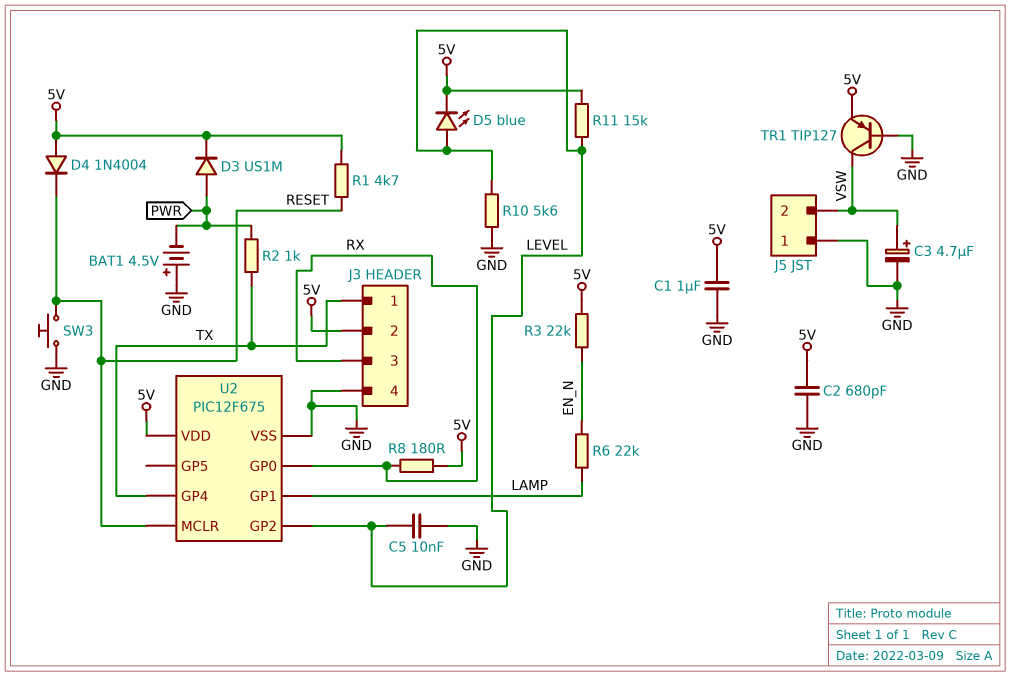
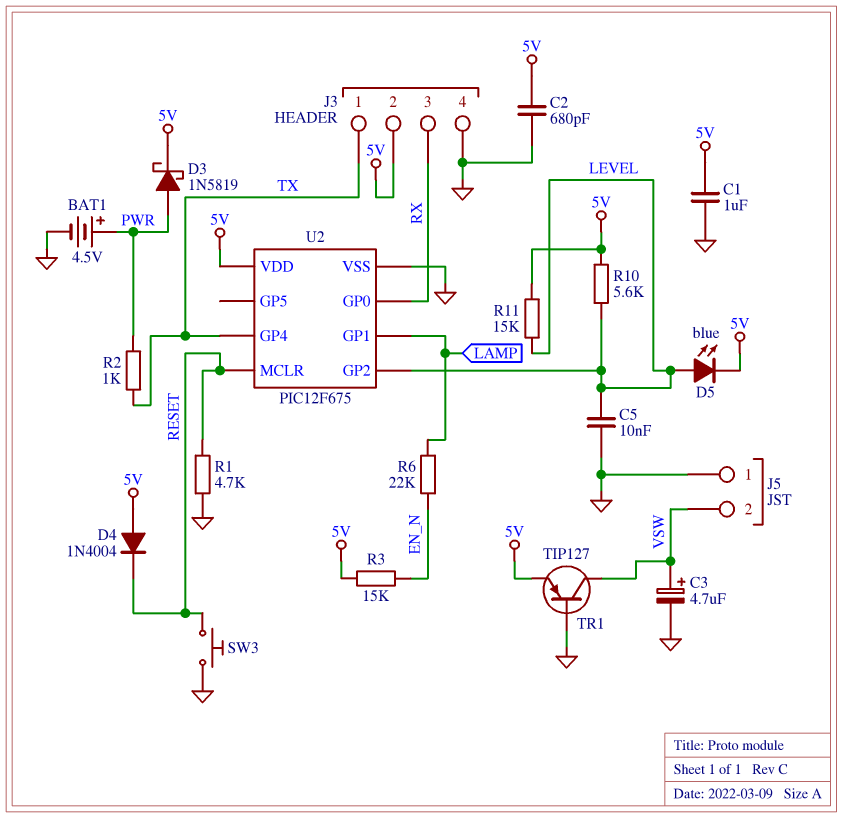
BAT1: 4.5V (plus GND, minus PWR) -> 4.5V (plus PWR, minus GND)
D3: diode US1M (A PWR, K 5V) -> schottky 1N5819 (A PWR, K 5V)
R1: 4.7k (5V, RESET) -> 4.7k (GND, RESET)
R3: 22k (5V, EN_N) -> 15k (5V, EN_N)
R8: 180 (5V, RX) -> none
R10: 5.6k (GND, LEVEL) -> 5.6k (5V, LEVEL)

